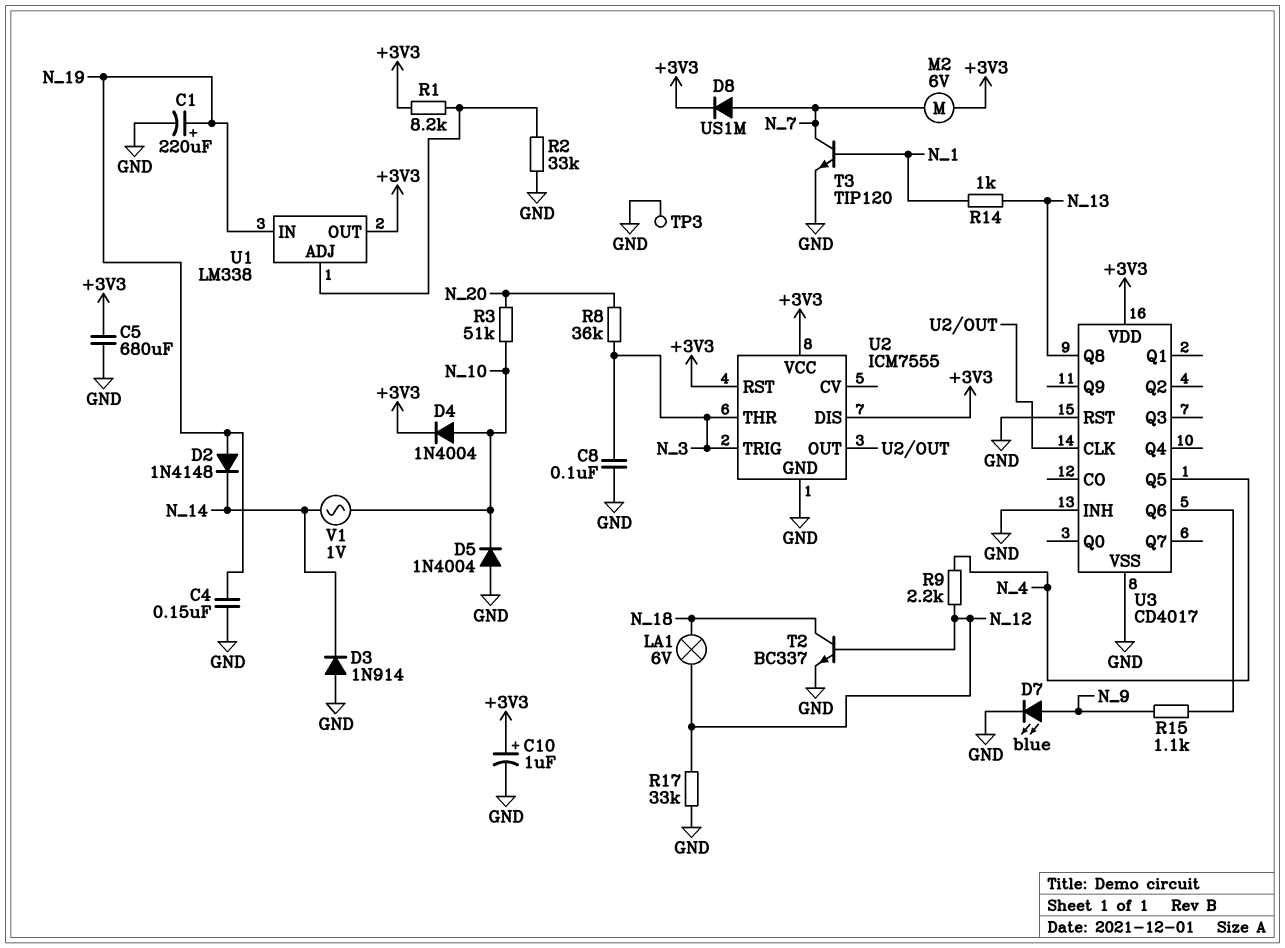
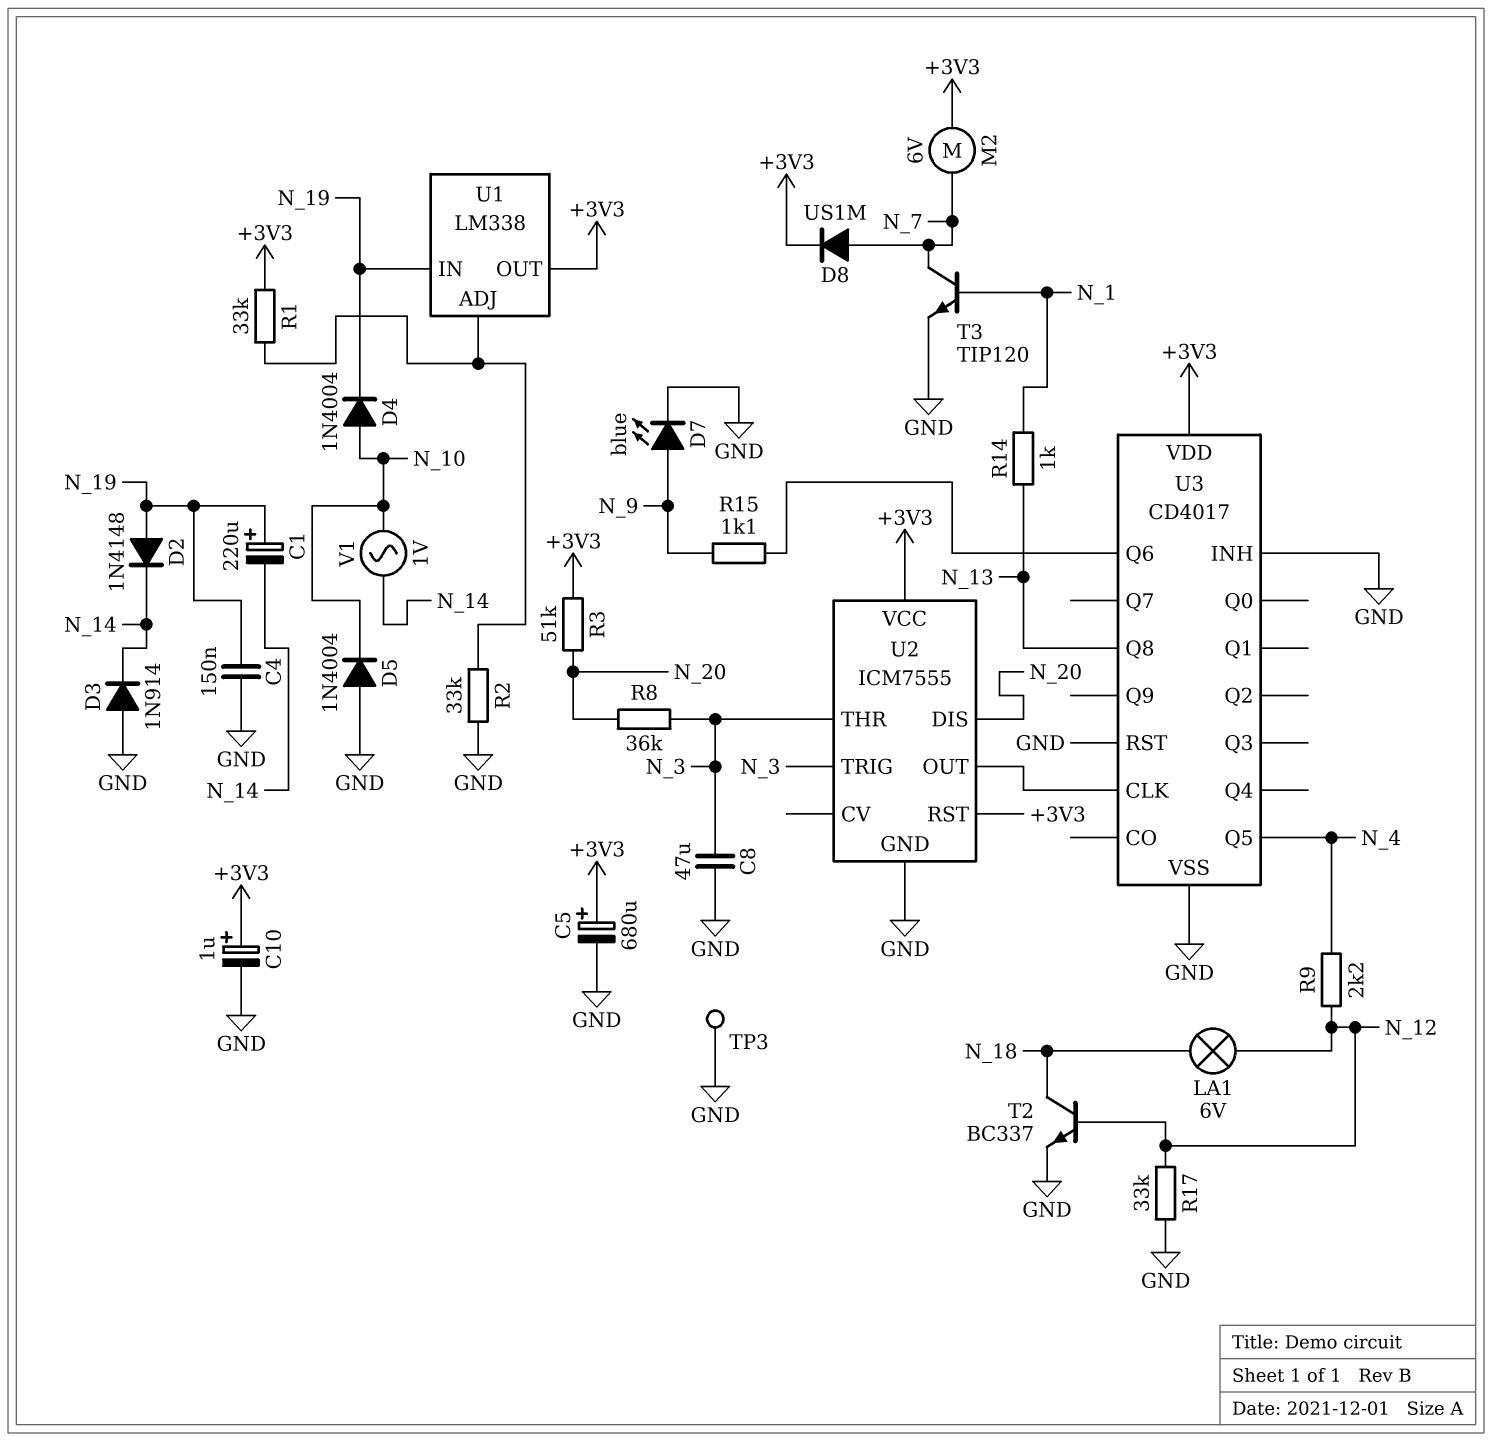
C1: 220uF (plus N_19, minus GND) -> 220uF (plus N_19, minus N_14)
C5: 680uF (+3V3, GND) -> 680uF (plus +3V3, minus GND)
C8: 100nF (GND, N_3) -> 47uF (GND, N_3)
D4: diode 1N4004 (A N_10, K +3V3) -> diode 1N4004 (A N_10, K N_19)
R1: 8.2k (+3V3, U1/ADJ) -> 33k (+3V3, U1/ADJ)
R3: 51k (N_10, N_20) -> 51k (+3V3, N_20)
U2 pin DIS: +3V3 -> N_20

